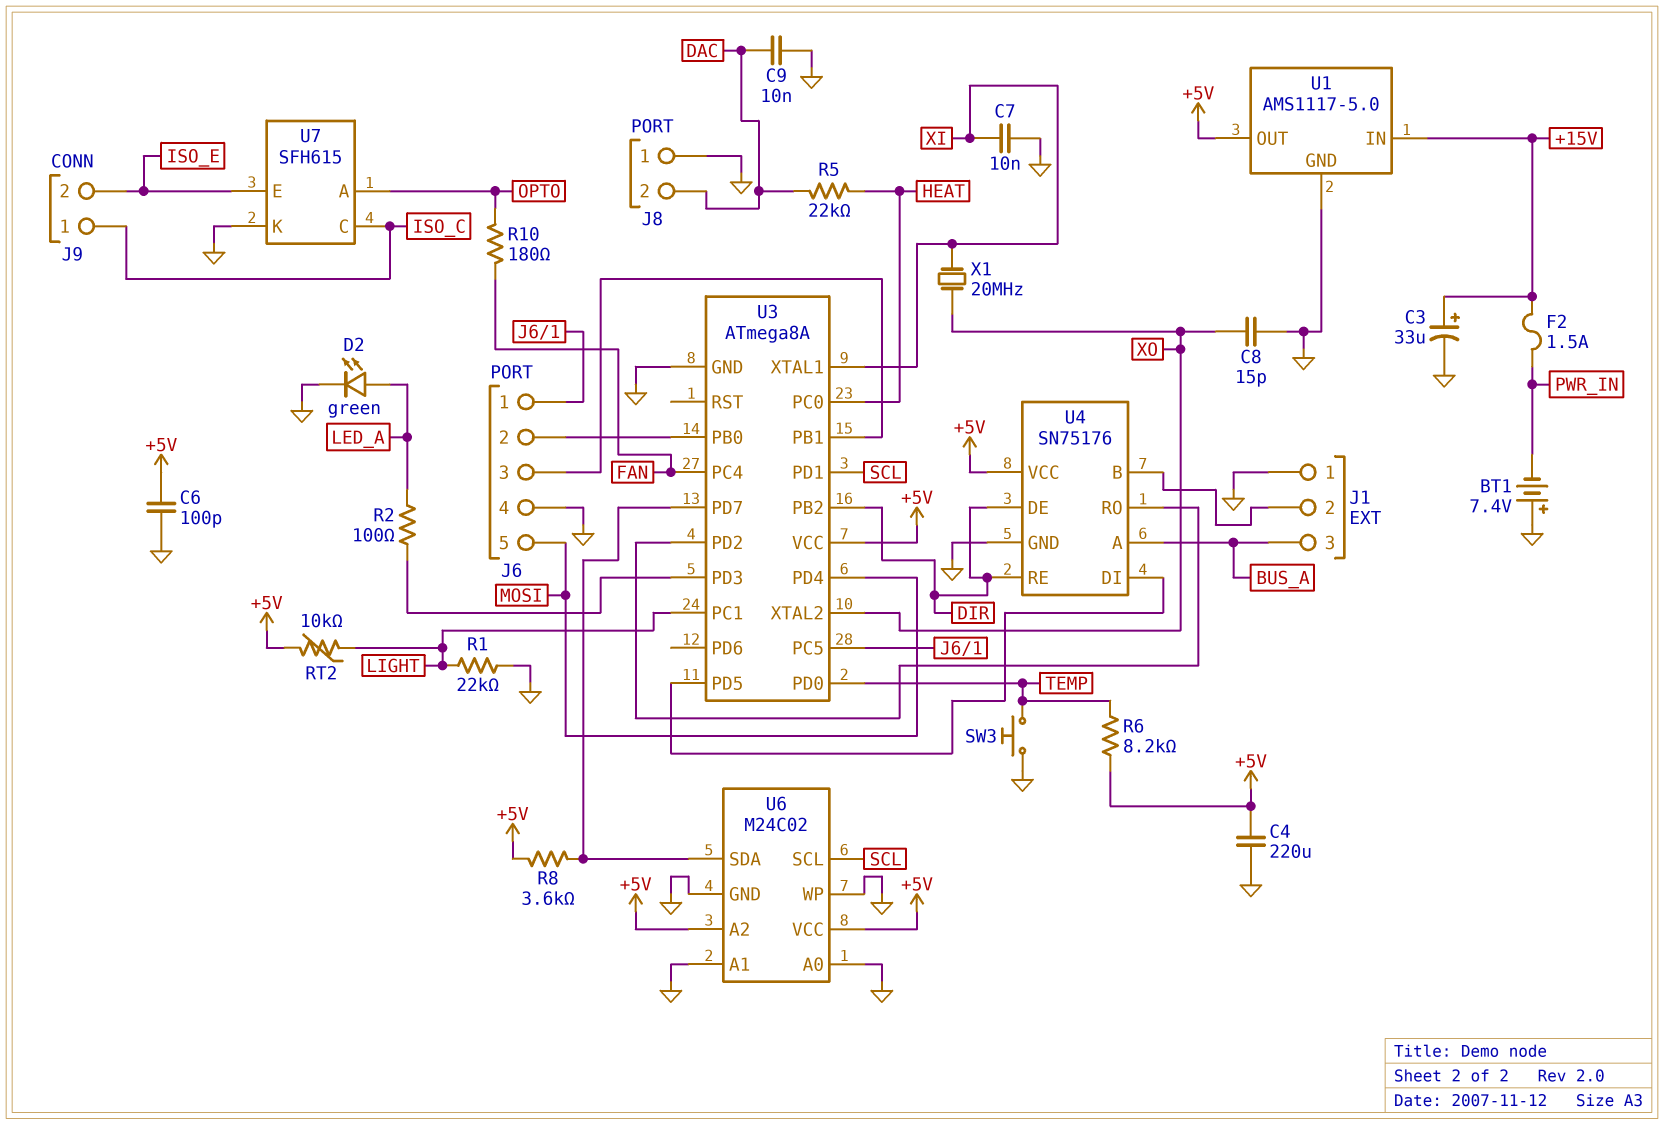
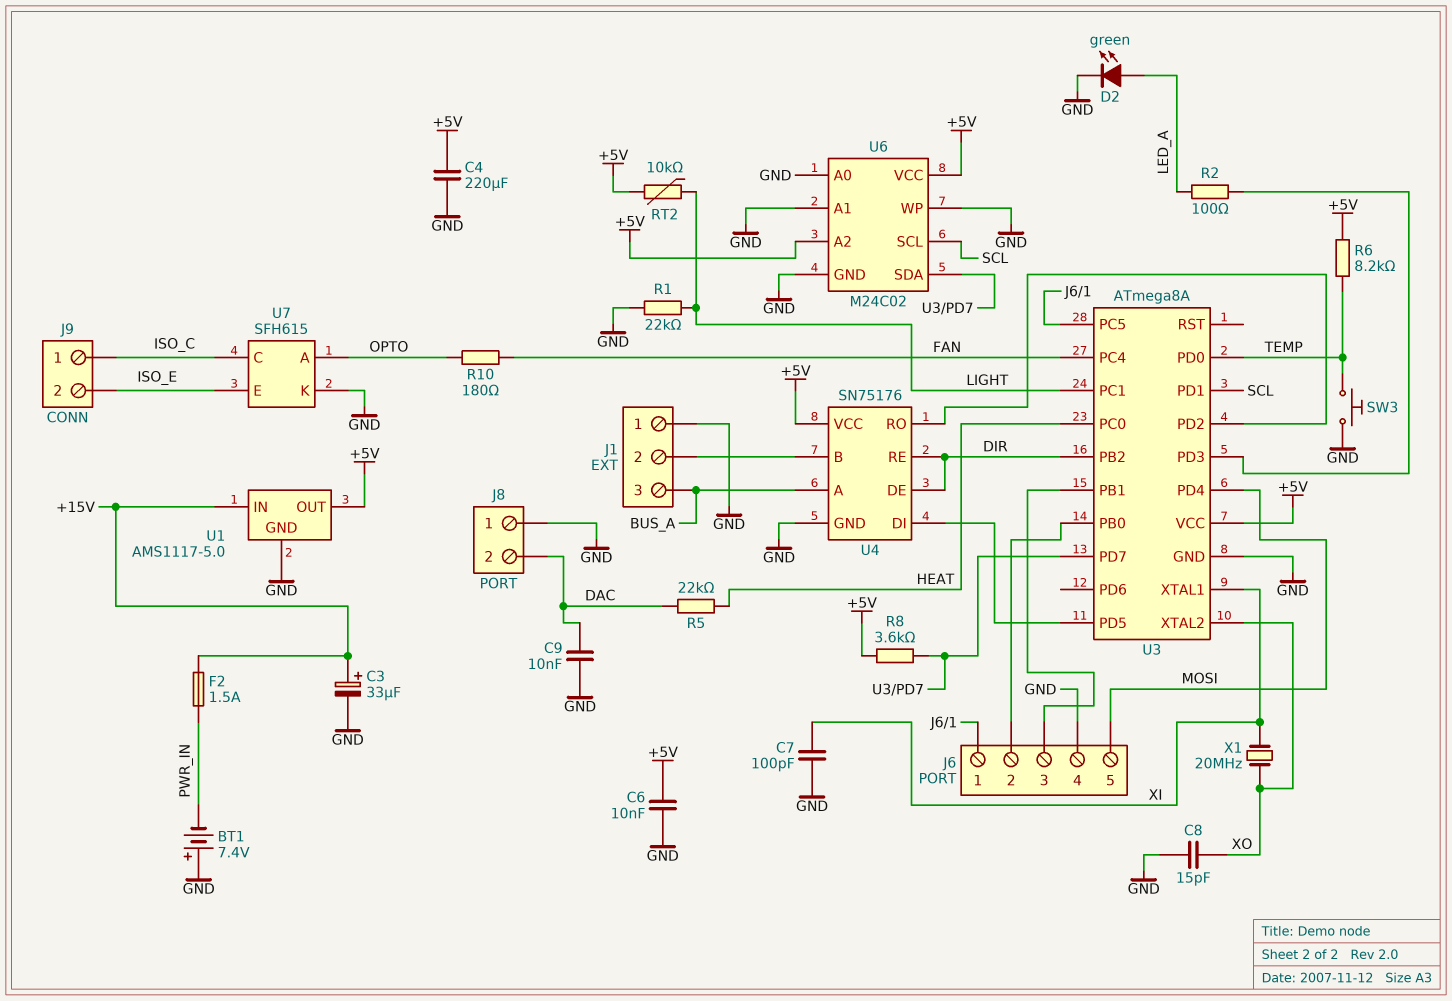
C6: 100pF (+5V, GND) -> 10nF (+5V, GND)
C7: 10nF (GND, XI) -> 100pF (GND, XI)

